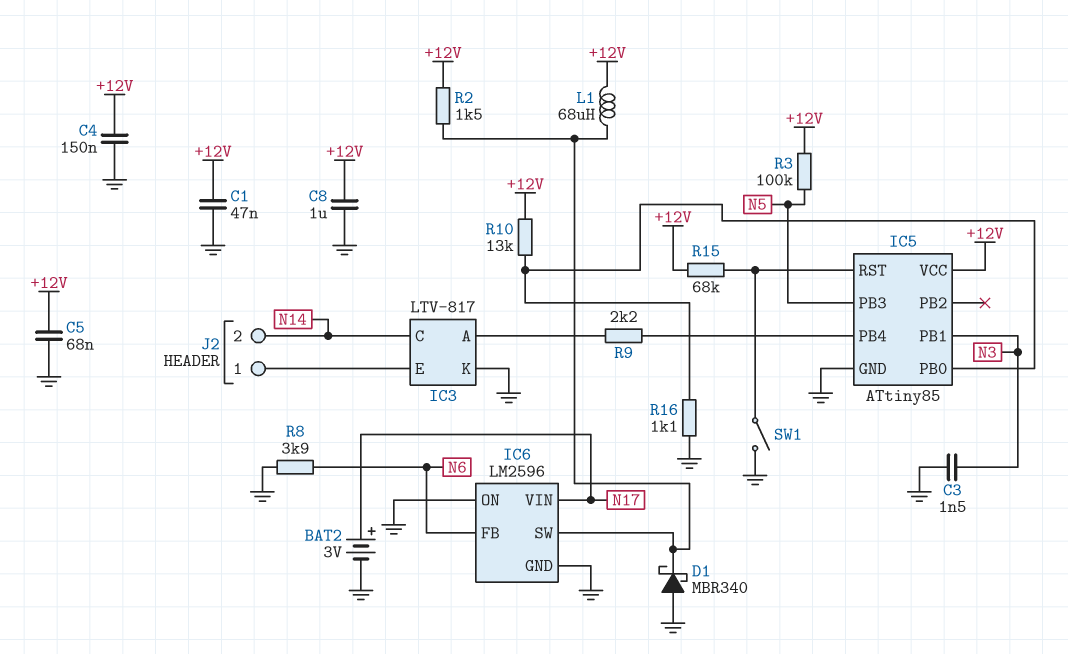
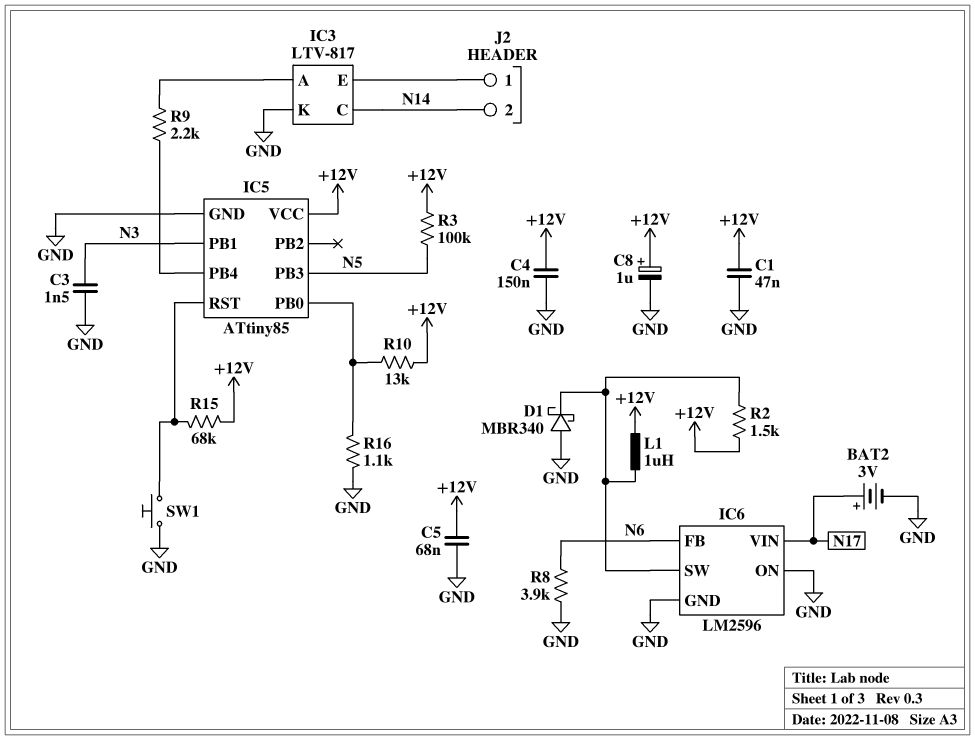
C8: 1uF (+12V, GND) -> 1uF (plus +12V, minus GND)
L1: 68uH (+12V, IC6/SW) -> 1uH (+12V, IC6/SW)
SW1: switch (GND, IC5/RST) -> button (GND, IC5/RST)

